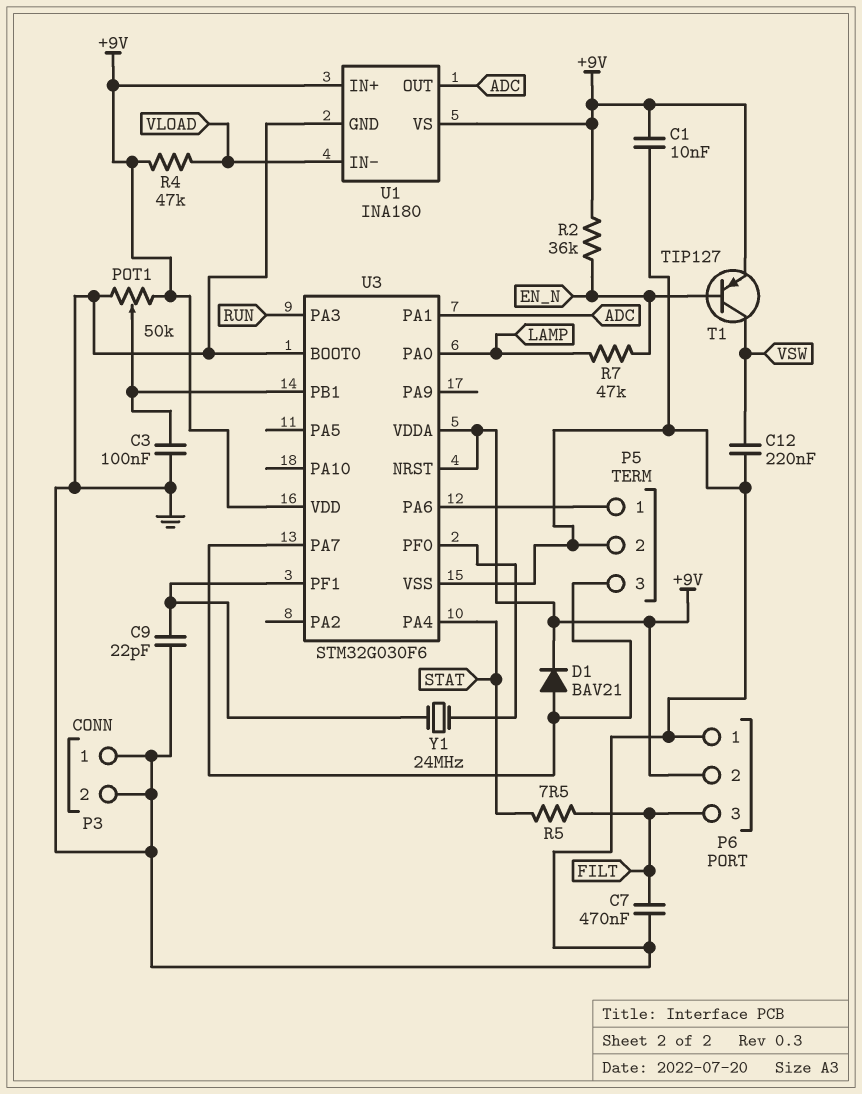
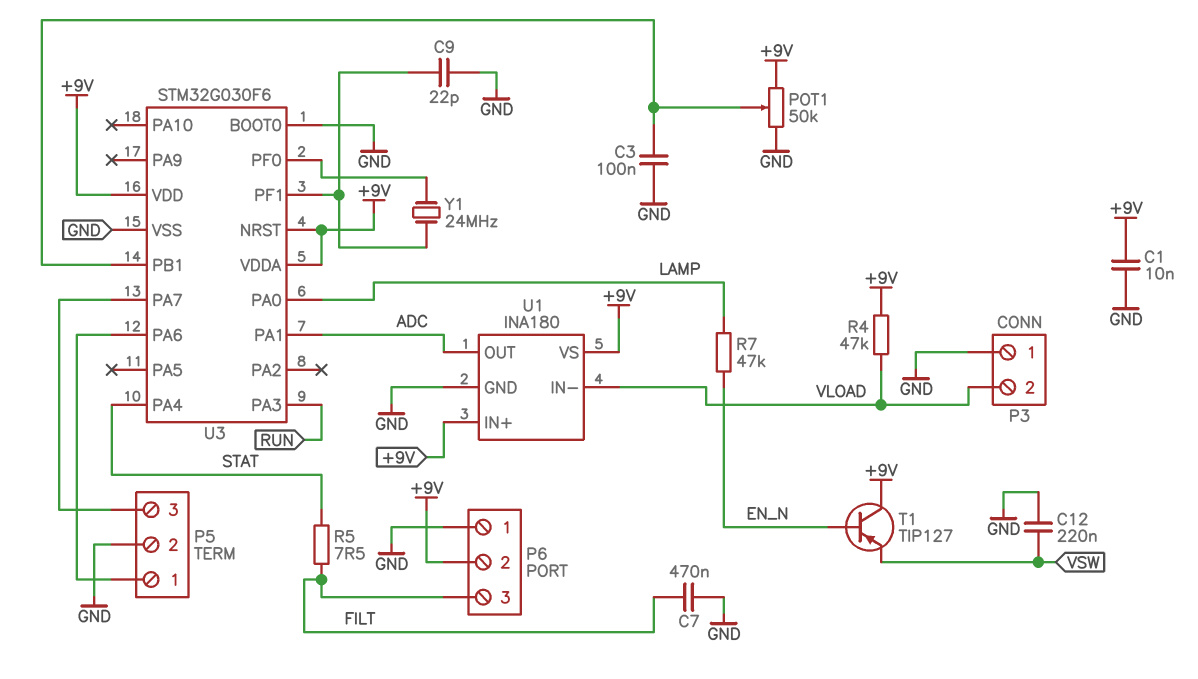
D1: diode BAV21 (A P5/3, K +9V) -> none
P3 pin 2: GND -> VLOAD
R2: 36k (+9V, EN_N) -> none
T1: PNP TIP127 (B EN_N, C VSW, E +9V) -> PNP TIP127 (B EN_N, C +9V, E VSW)

